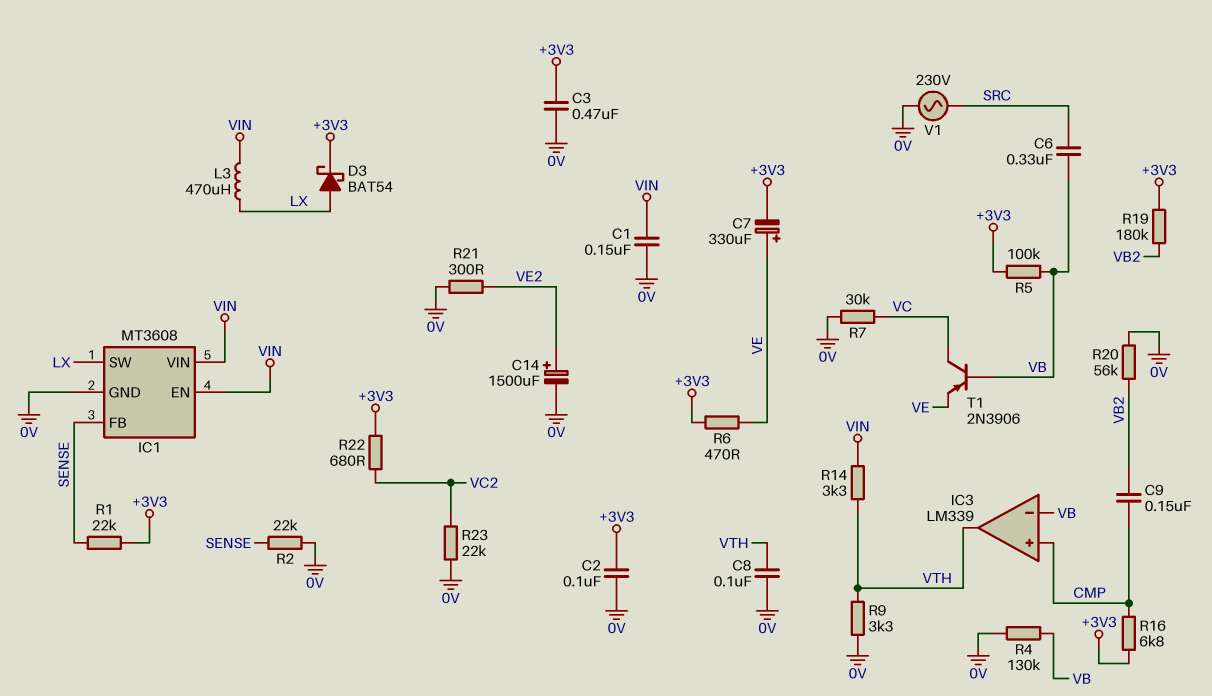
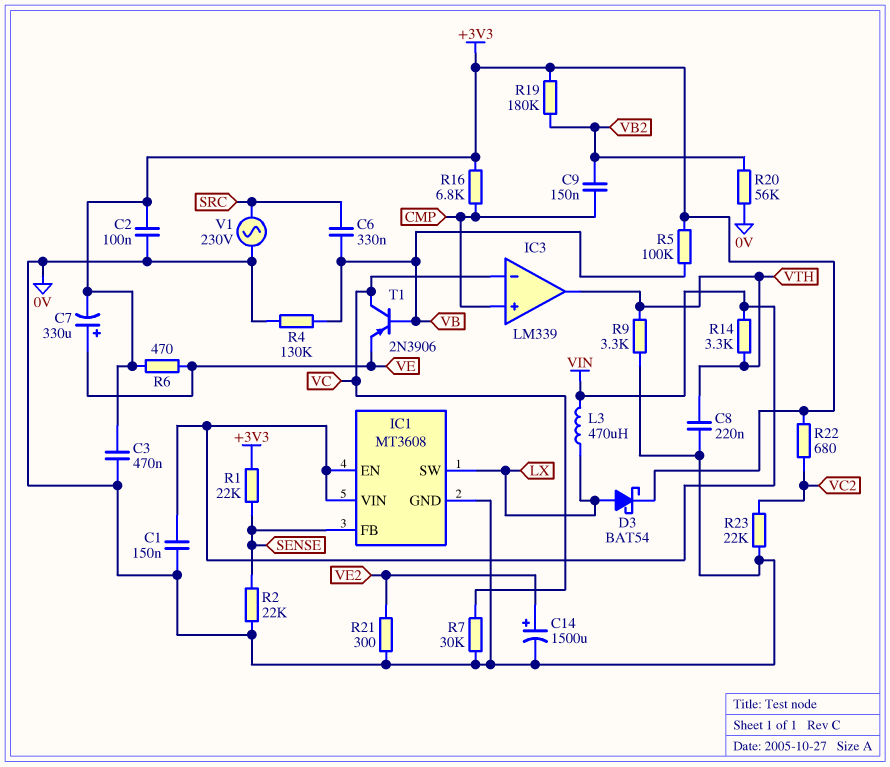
C8: 100nF (0V, VTH) -> 220nF (0V, VTH)
IC3 pin in-: VB -> VC

